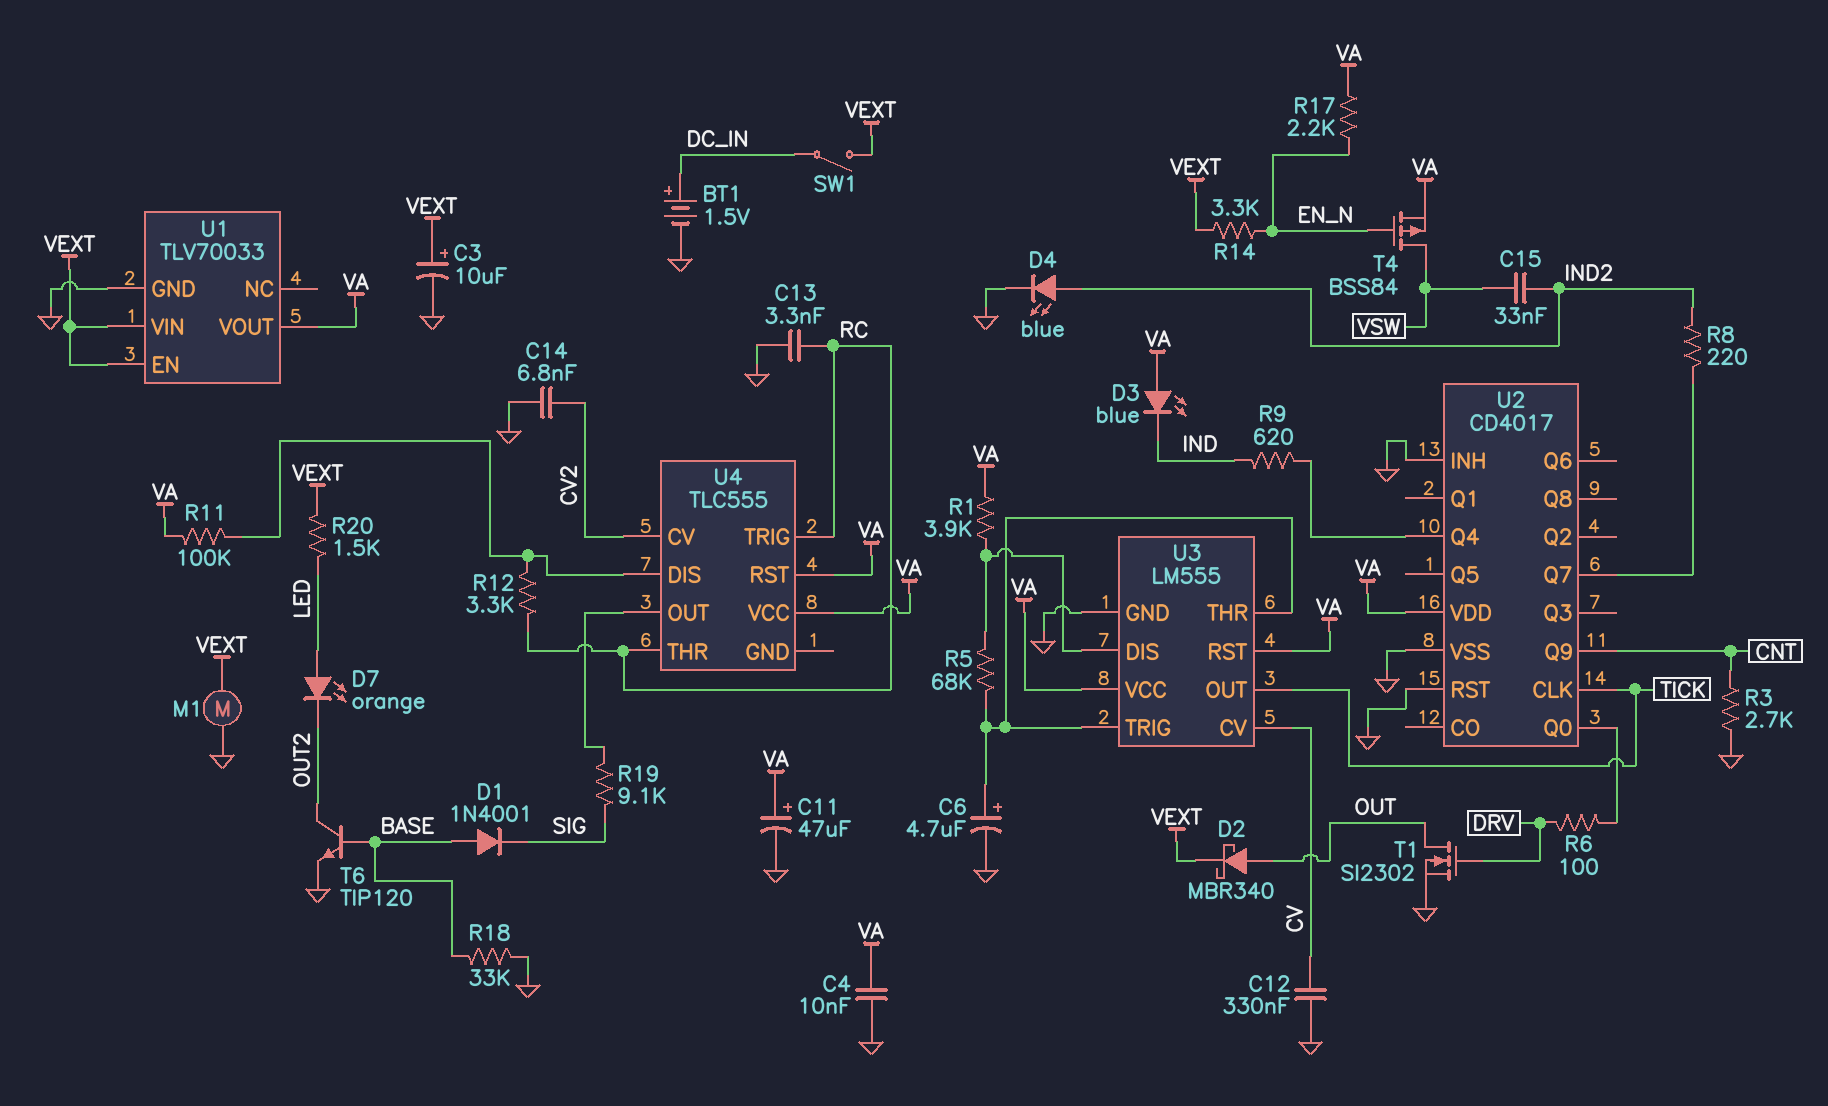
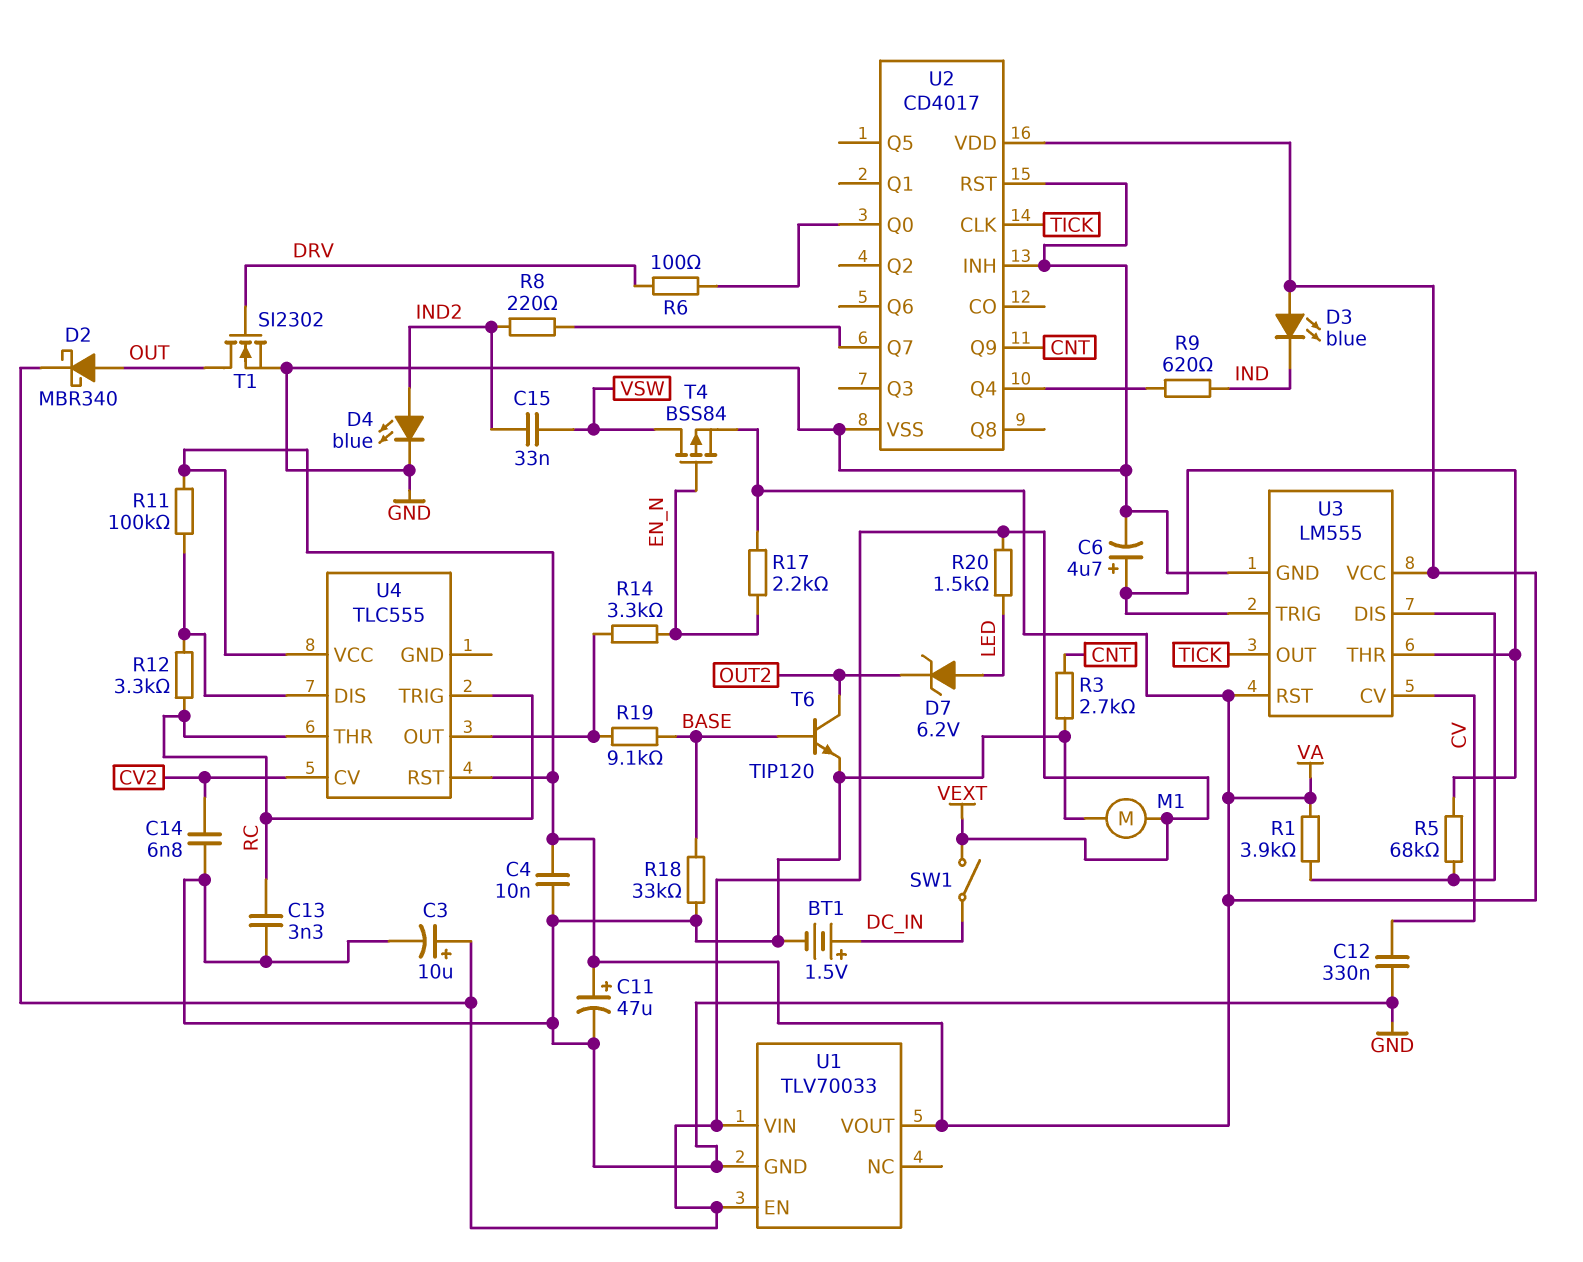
D1: diode 1N4001 (A BASE, K SIG) -> none
D7: LED orange (A LED, K OUT2) -> zener 6.2V (A LED, K OUT2)
R14: 3.3k (EN_N, VEXT) -> 3.3k (EN_N, U4/OUT)
R19: 9.1k (SIG, U4/OUT) -> 9.1k (BASE, U4/OUT)

